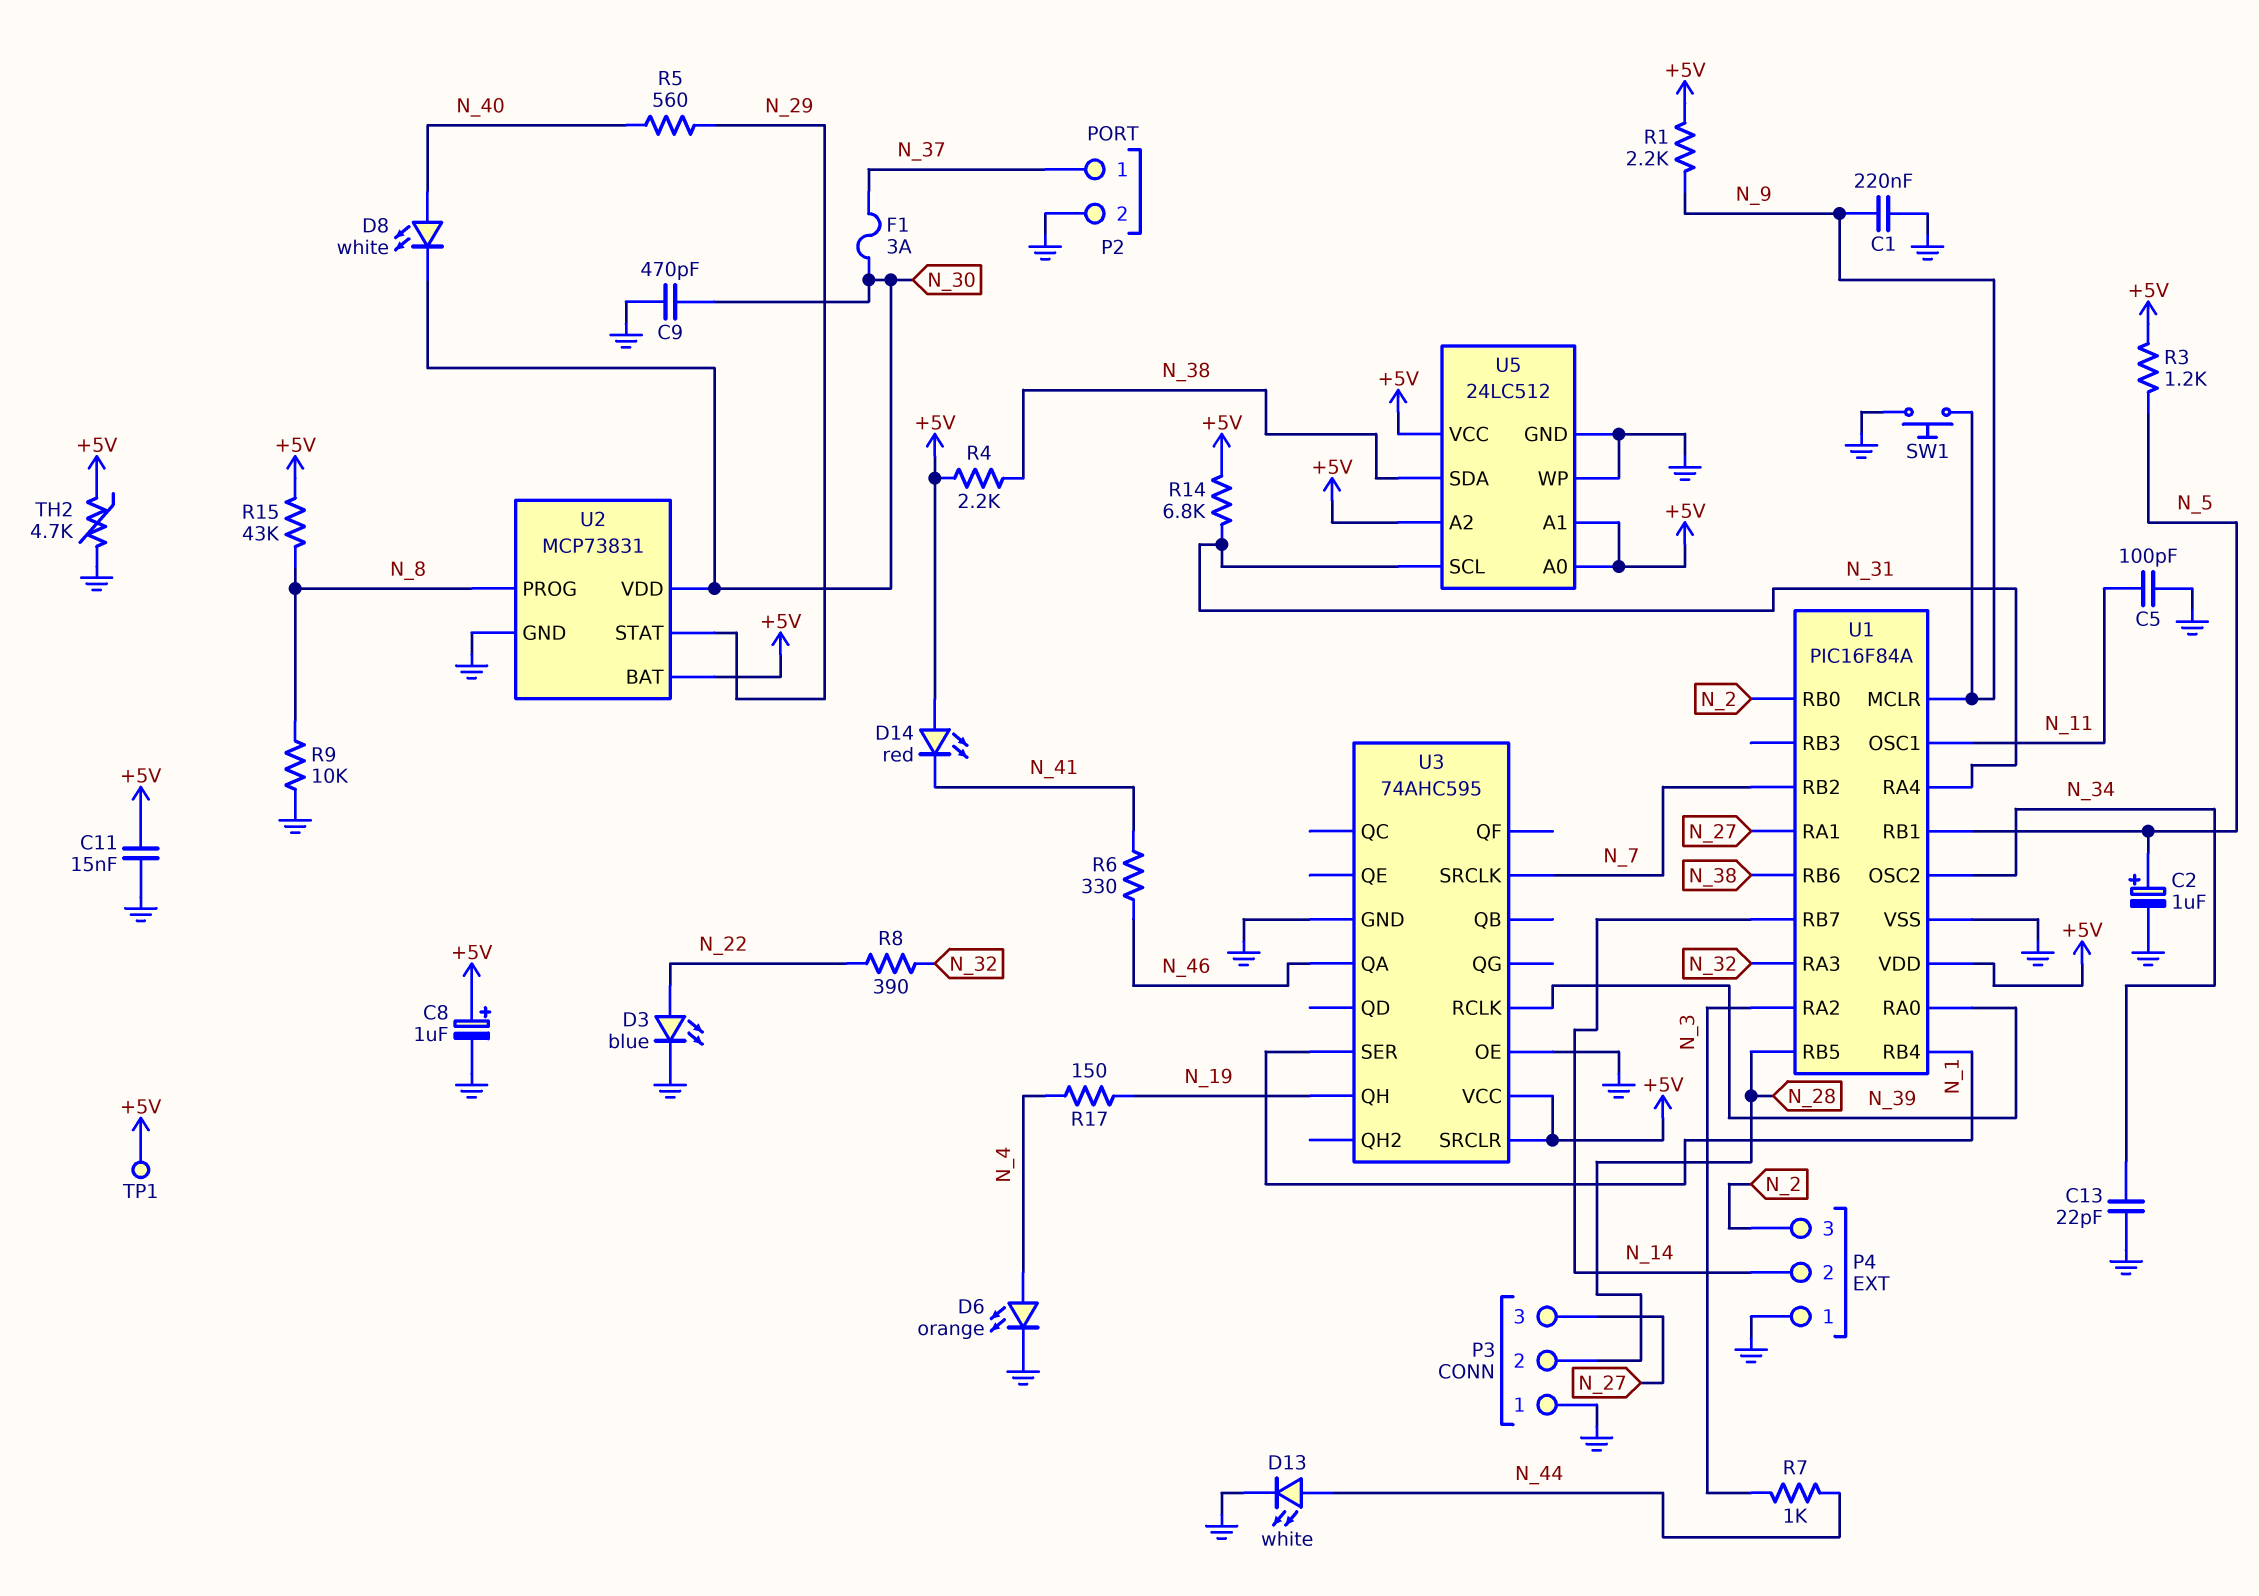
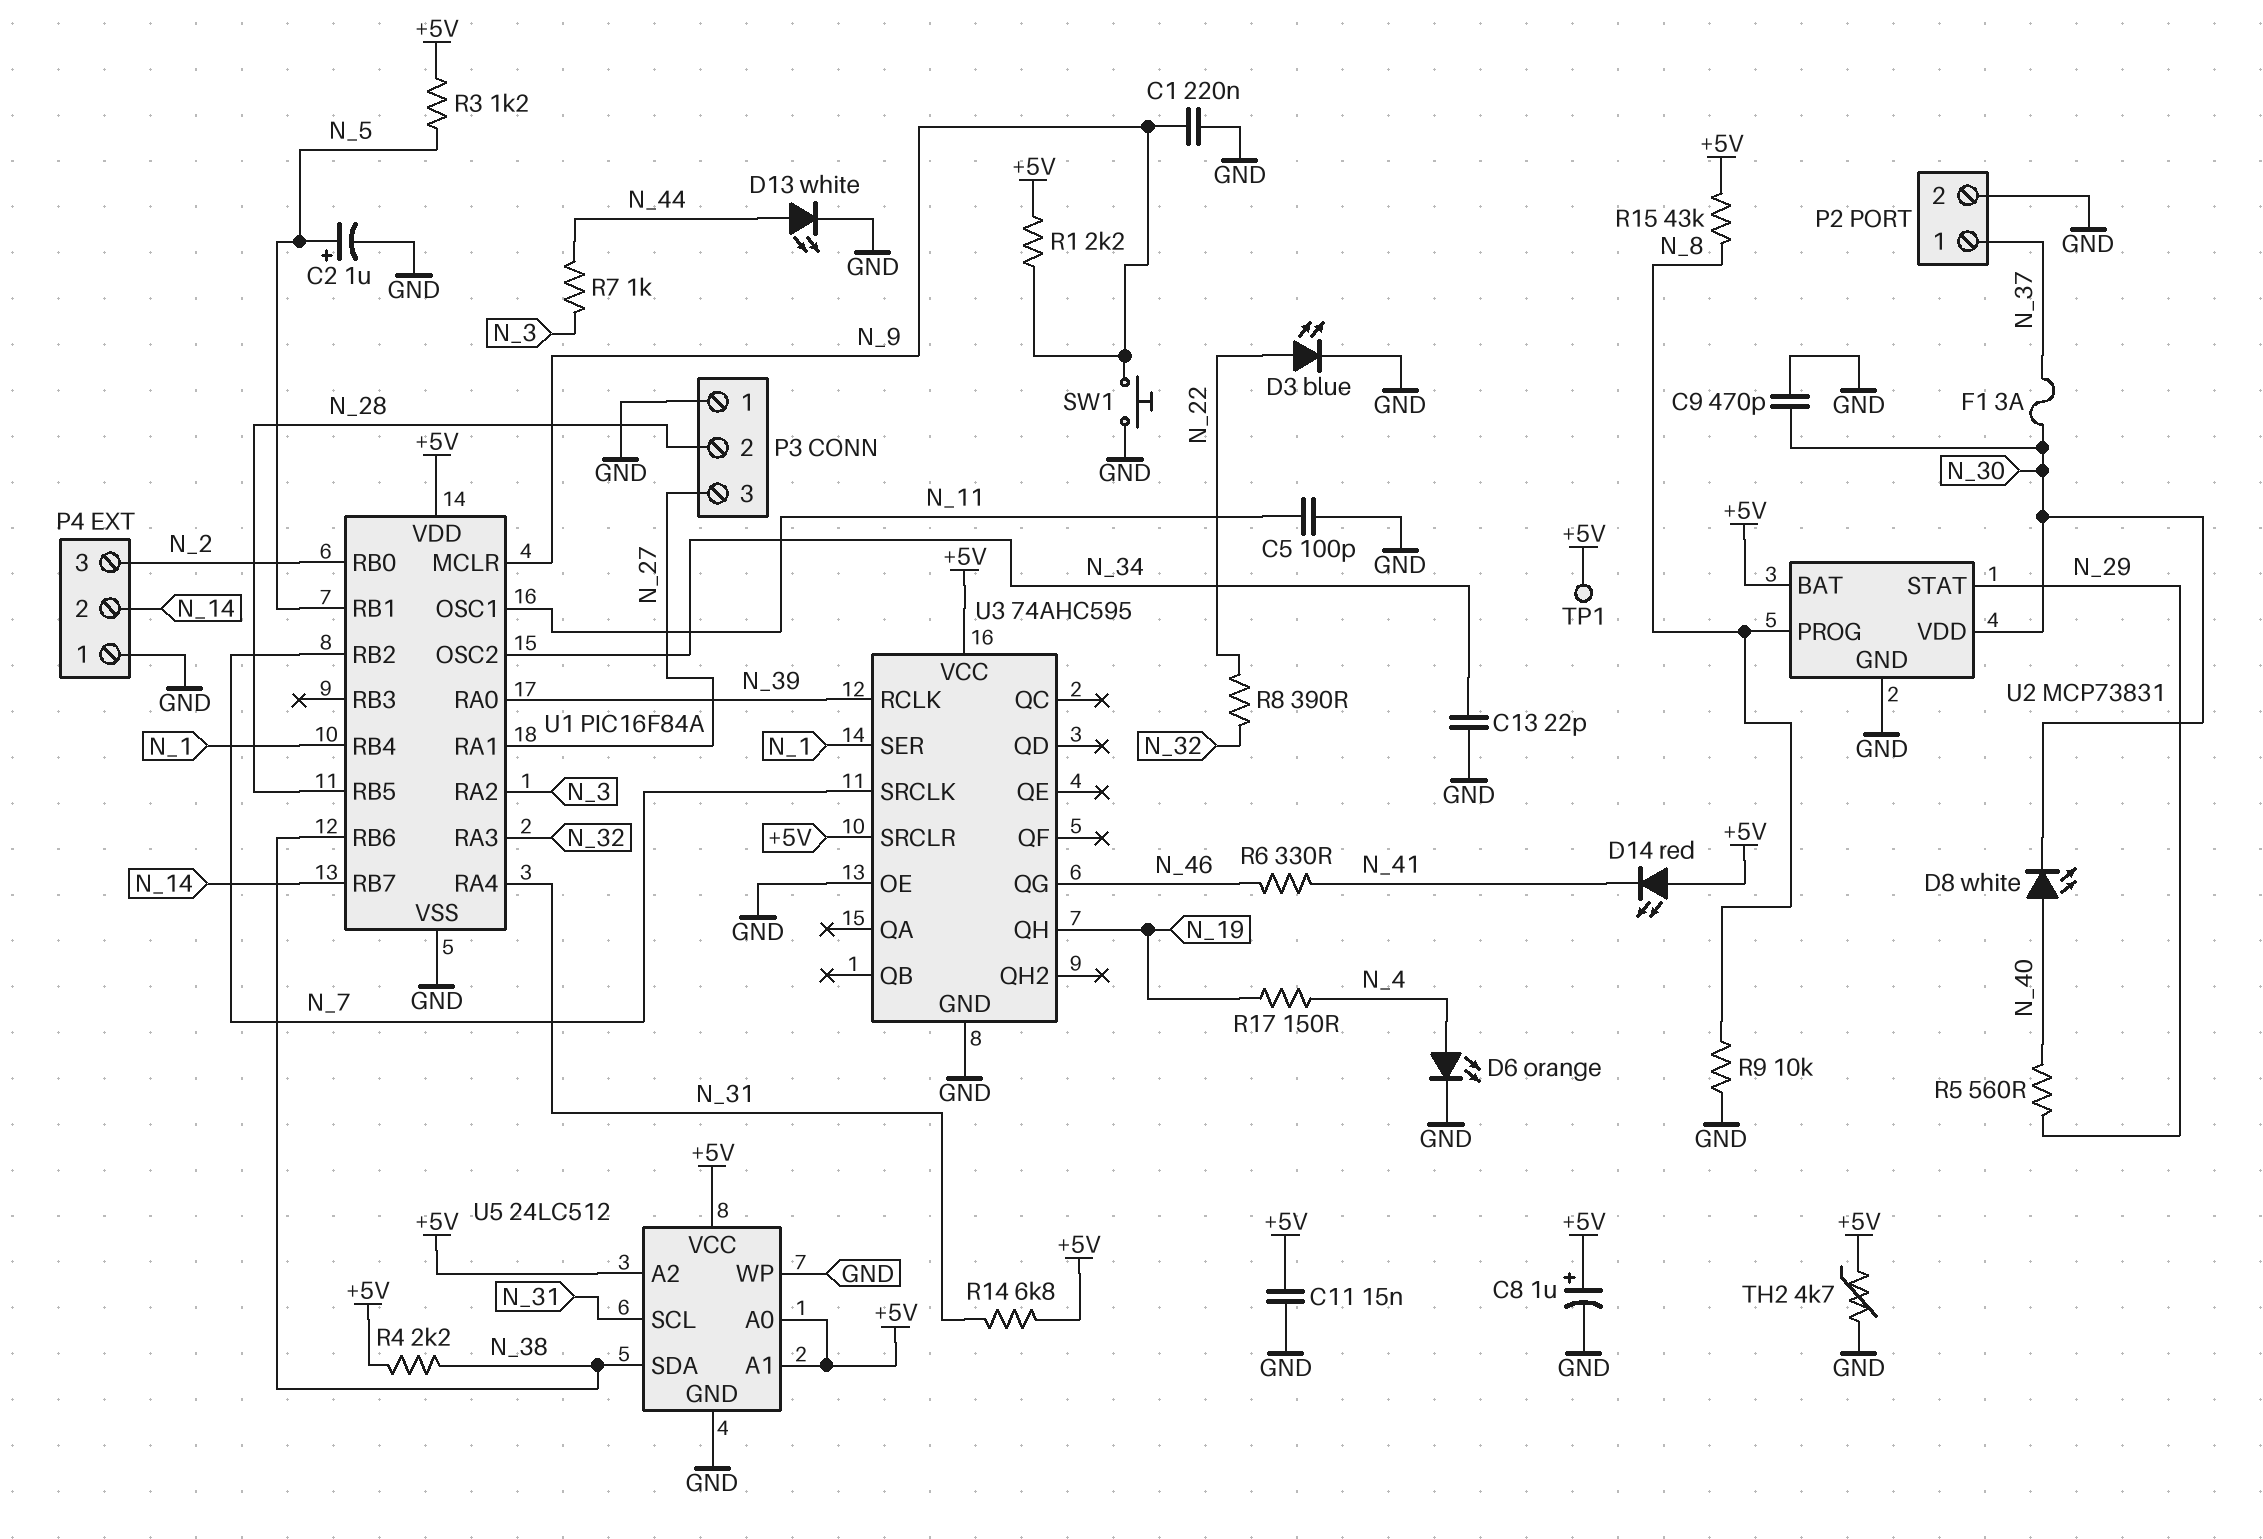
U3 pin QA: N_46 -> none
U3 pin QG: none -> N_46

